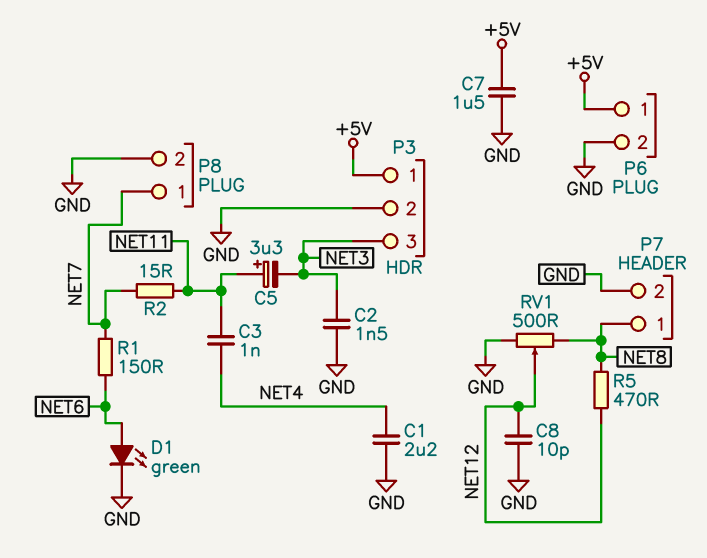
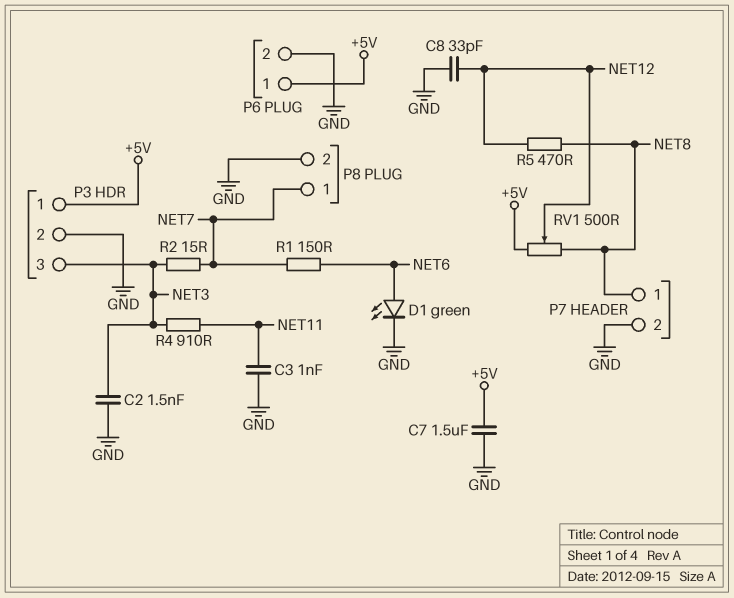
C1: 2.2uF (GND, NET4) -> none
C3: 1nF (NET4, NET11) -> 1nF (GND, NET11)
C5: 3.3uF (plus NET11, minus NET3) -> none
C8: 10pF (GND, NET12) -> 33pF (GND, NET12)
R2: 15 (NET7, NET11) -> 15 (NET3, NET7)
R4: none -> 910 (NET3, NET11)
RV1: 500 (GND, NET8, wiper NET12) -> 500 (+5V, NET8, wiper NET12)

